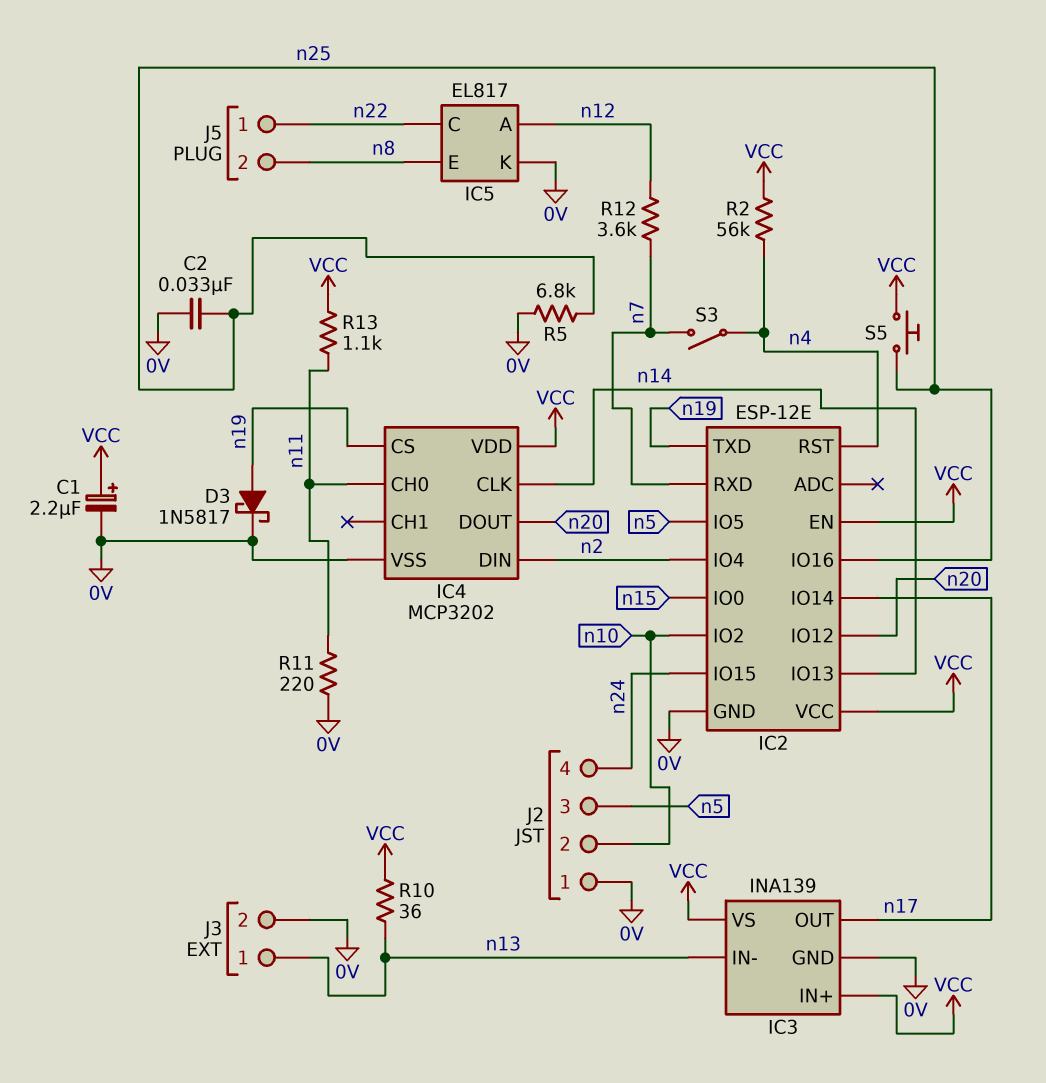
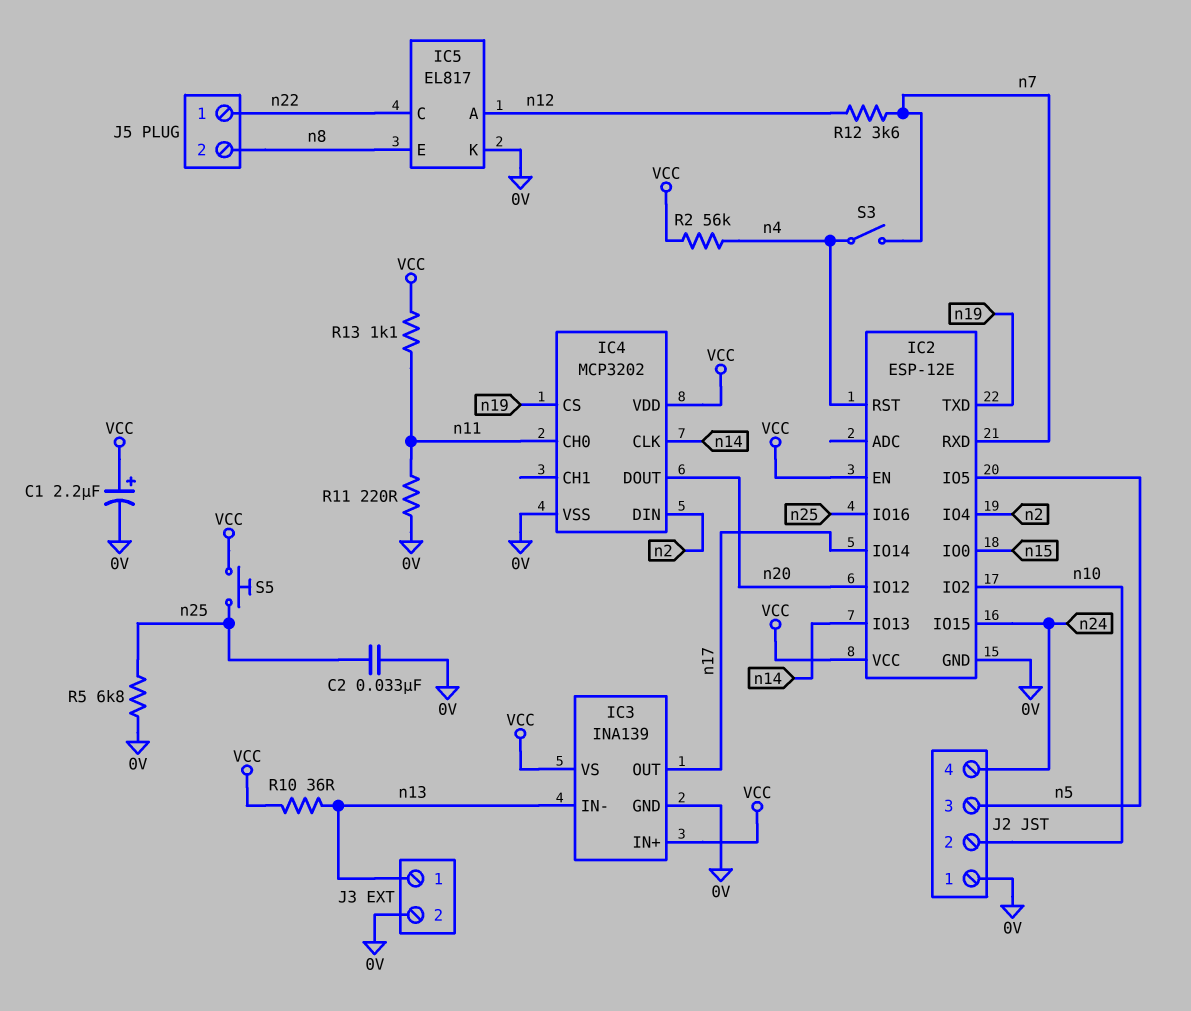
D3: schottky 1N5817 (A n19, K 0V) -> none

